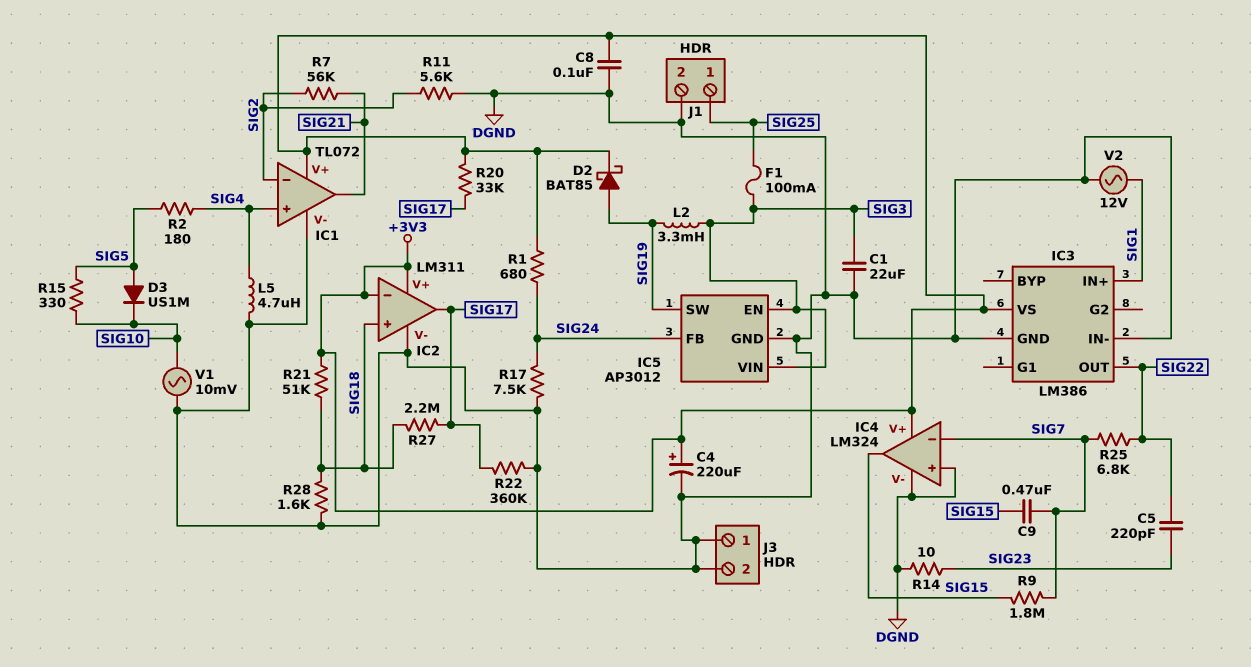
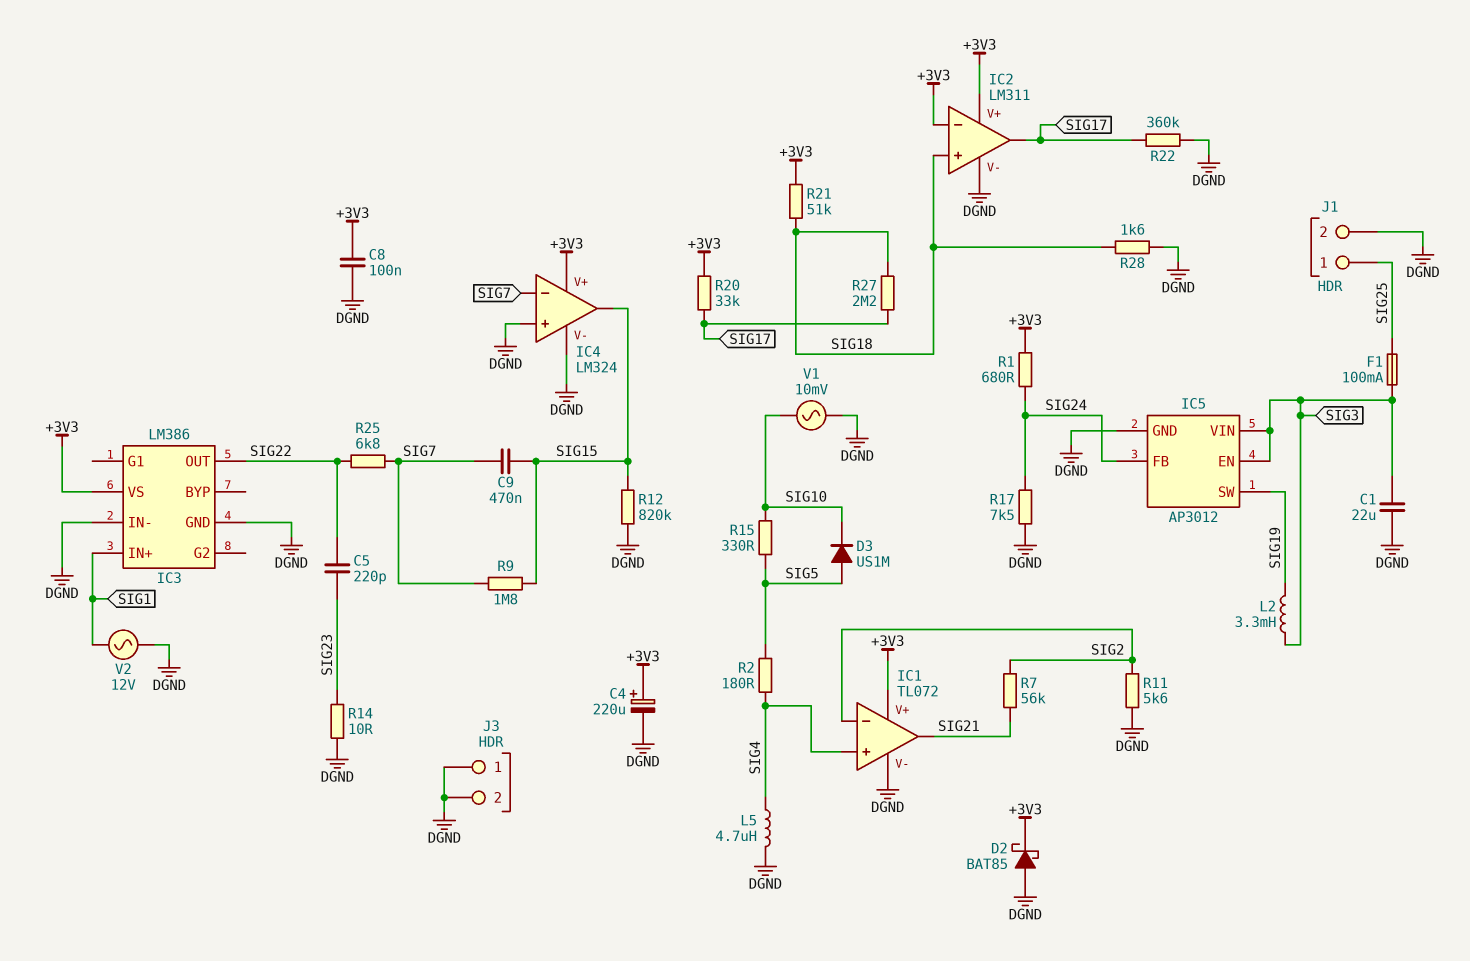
D2: schottky BAT85 (A SIG19, K +3V3) -> schottky BAT85 (A DGND, K +3V3)
R12: none -> 820k (DGND, SIG15)

